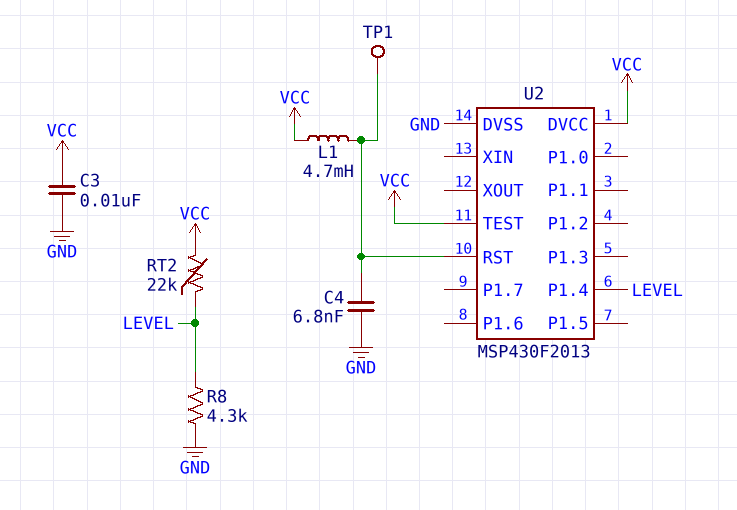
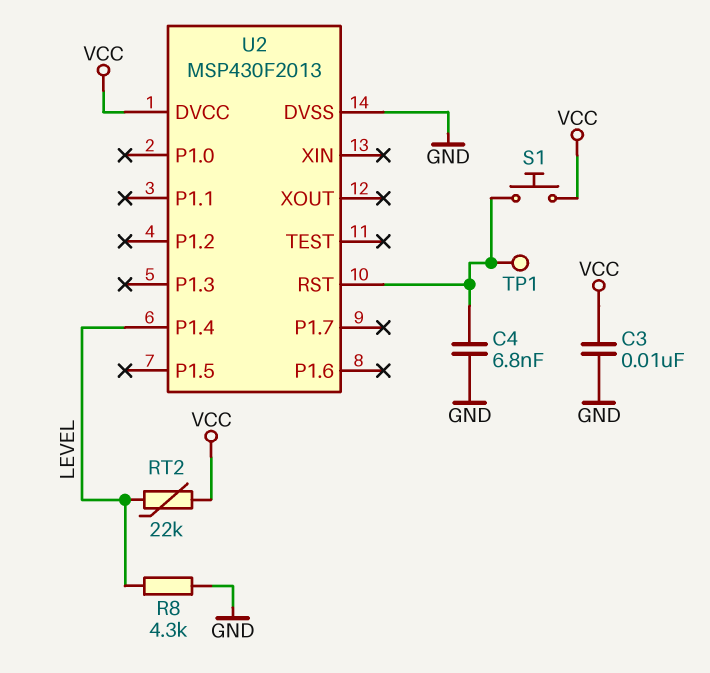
L1: 4.7mH (U2/RST, VCC) -> none
S1: none -> button (U2/RST, VCC)
U2 pin TEST: VCC -> none

